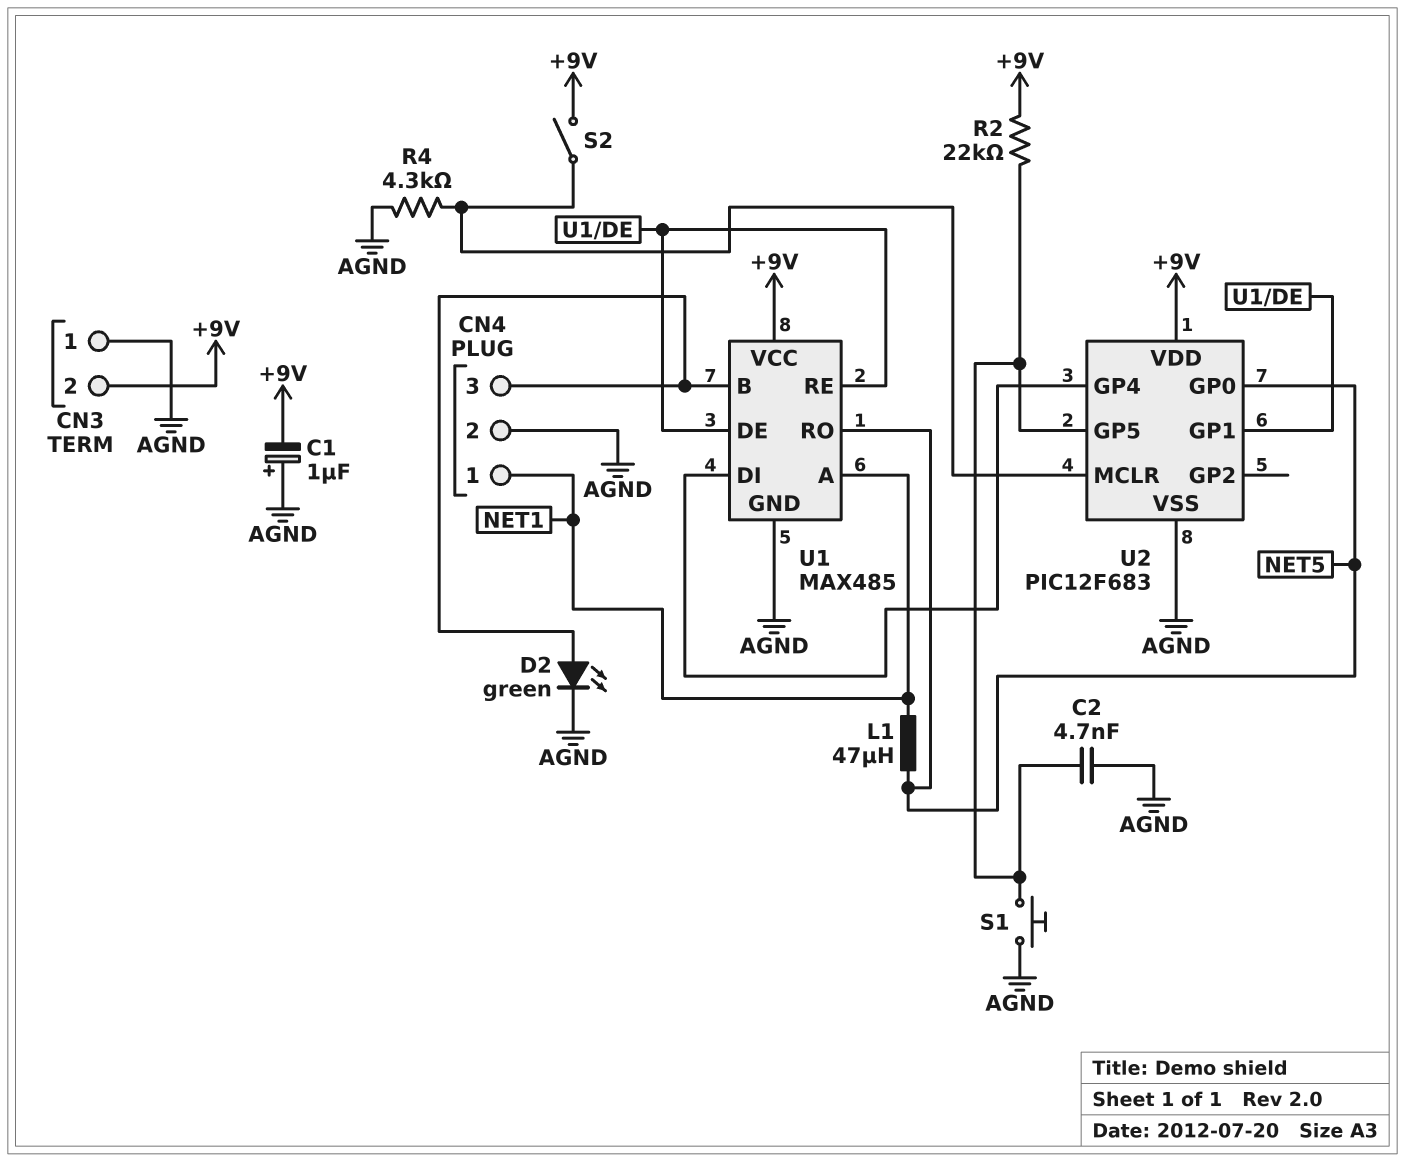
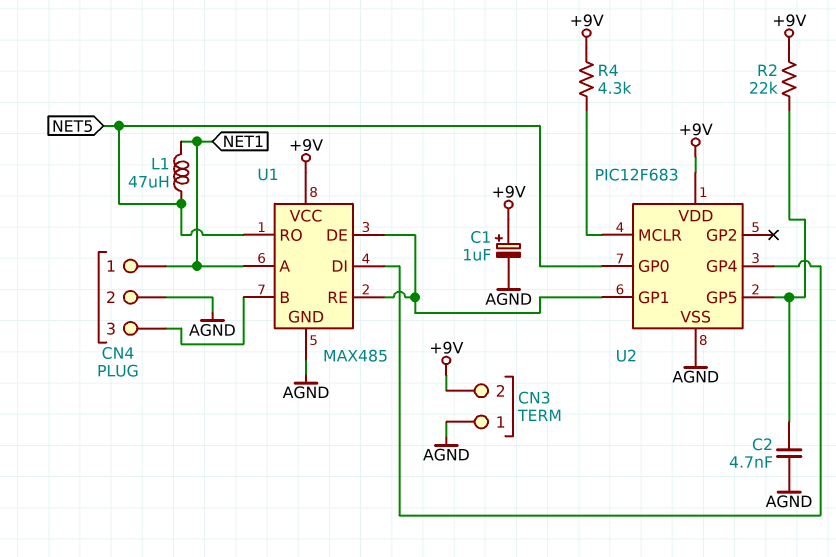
C1: 1uF (plus AGND, minus +9V) -> 1uF (plus +9V, minus AGND)
D2: LED green (A CN4/3, K AGND) -> none
R4: 4.3k (AGND, U2/MCLR) -> 4.3k (+9V, U2/MCLR)
S1: button (AGND, U2/GP5) -> none
S2: switch (+9V, U2/MCLR) -> none

